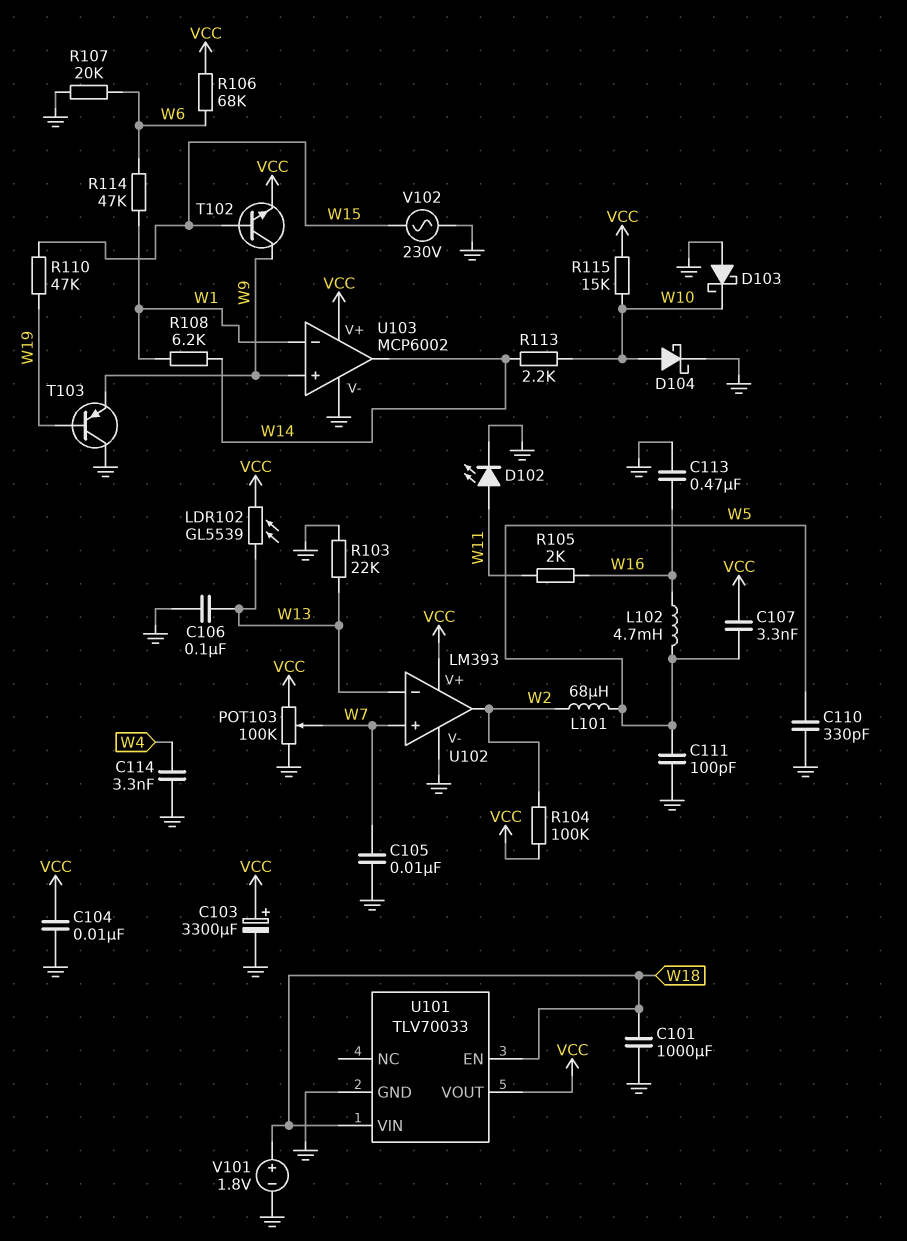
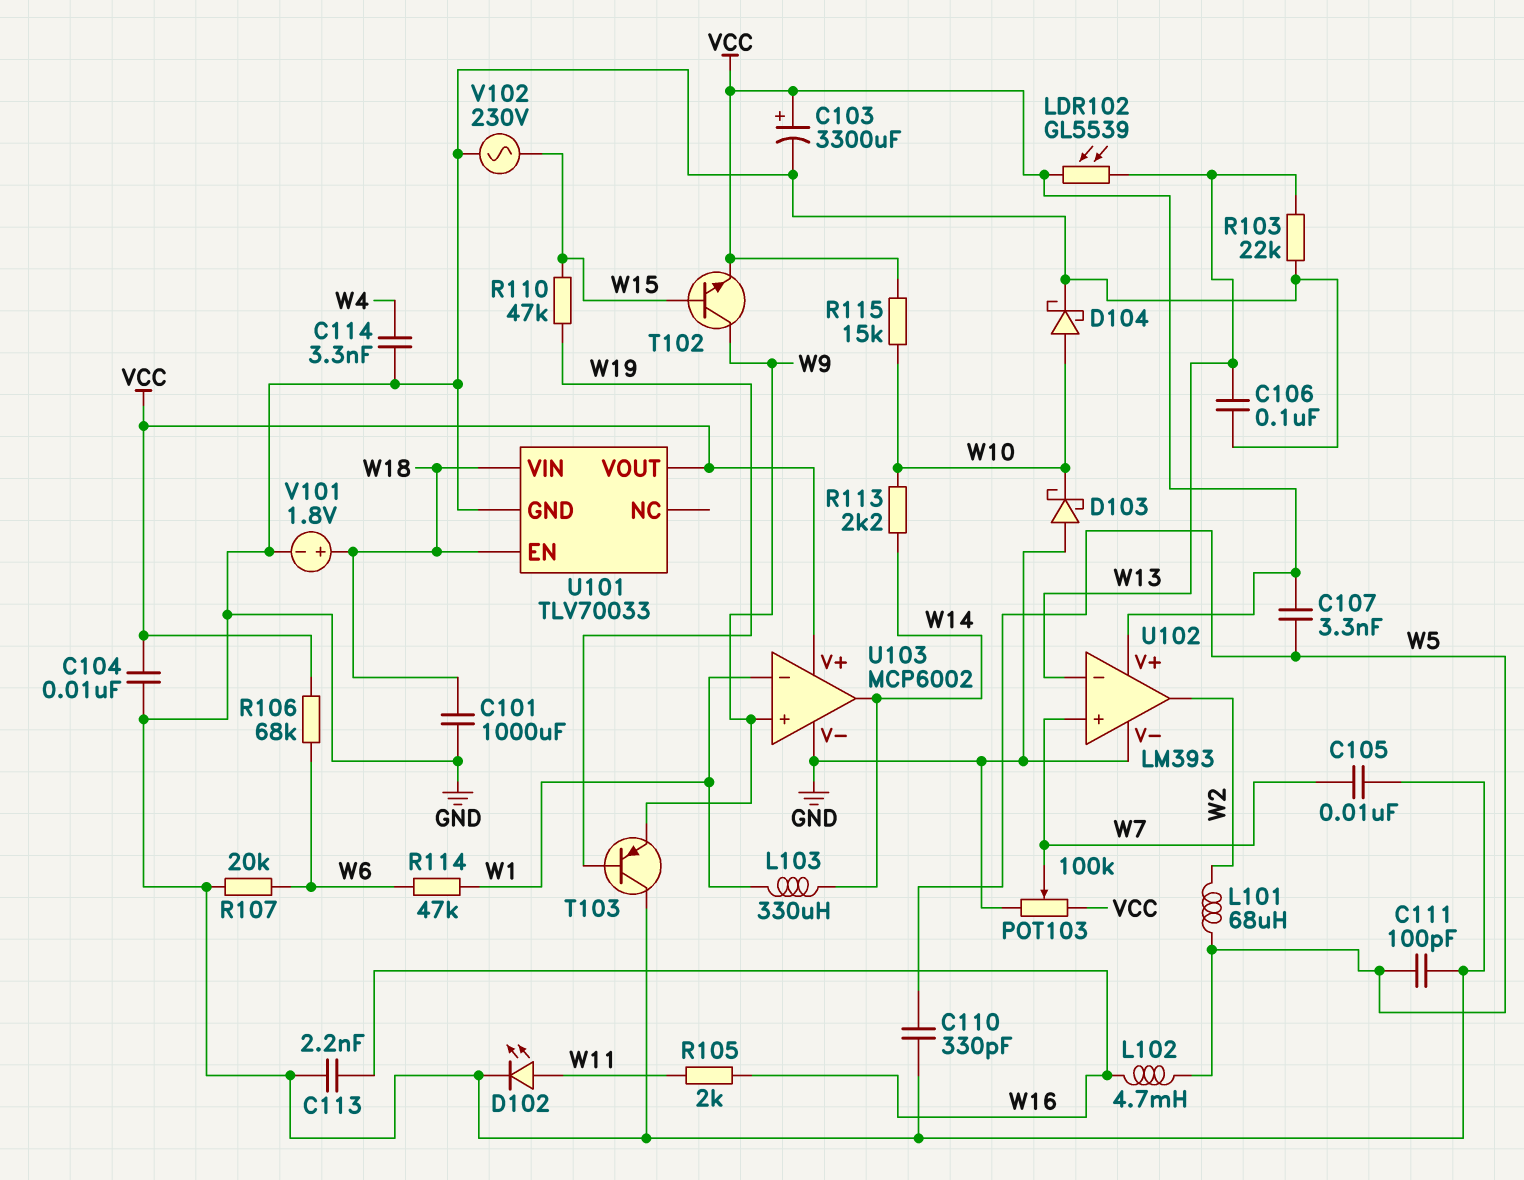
C113: 470nF (GND, W16) -> 2.2nF (GND, W16)
L103: none -> 330uH (W1, W14)
R104: 100k (VCC, W2) -> none
R108: 6.2k (W1, W14) -> none

